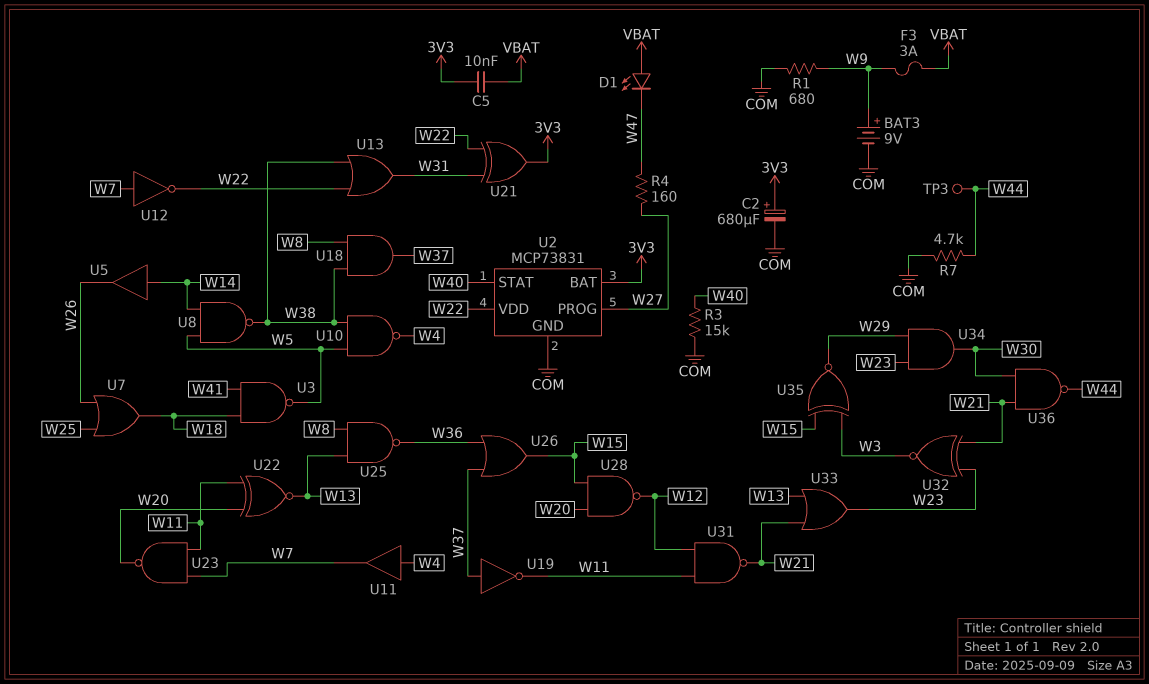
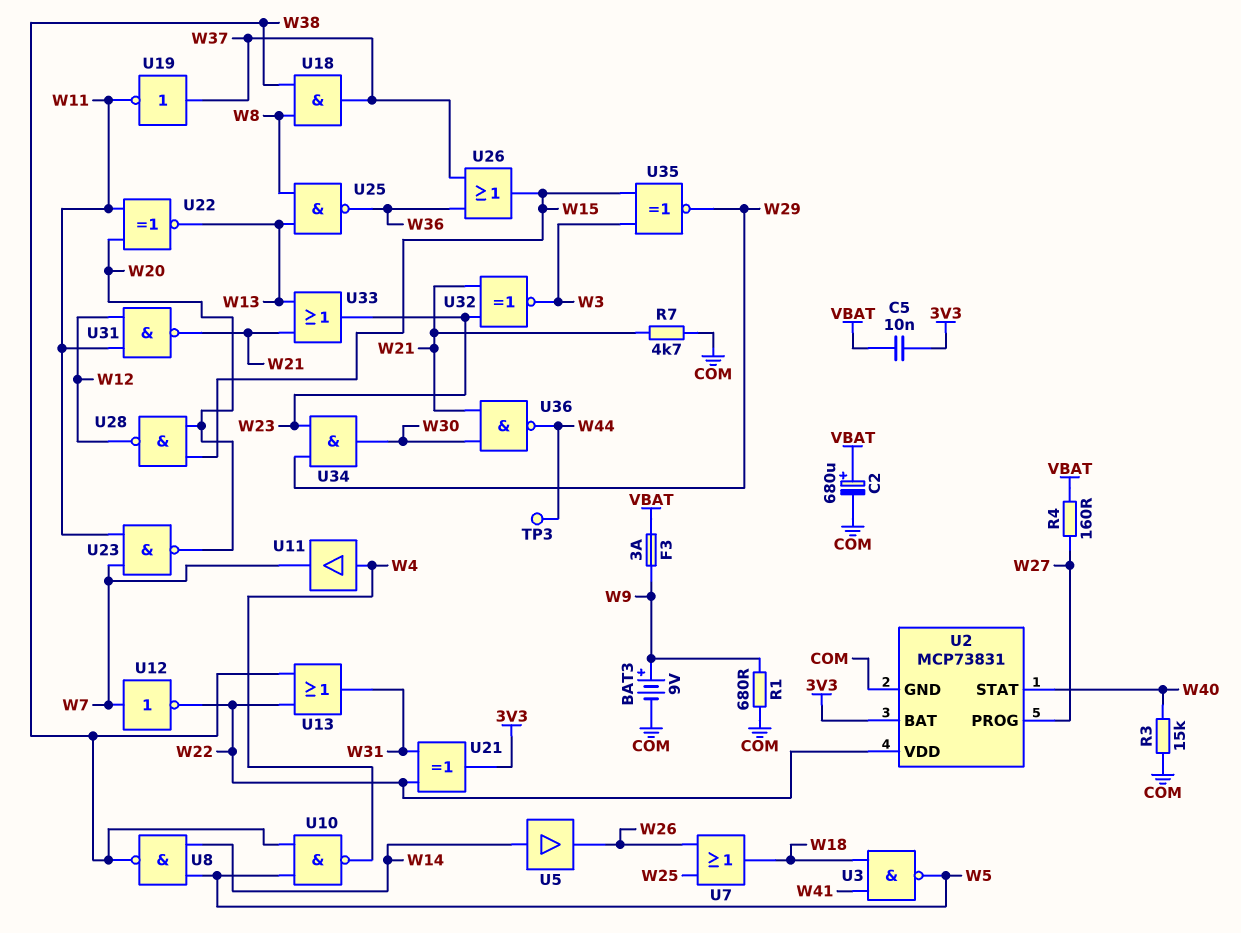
C2: 680uF (plus 3V3, minus COM) -> 680uF (plus VBAT, minus COM)
D1: LED (A VBAT, K W47) -> none
R4: 160 (W27, W47) -> 160 (VBAT, W27)
R7: 4.7k (COM, W44) -> 4.7k (COM, W21)

